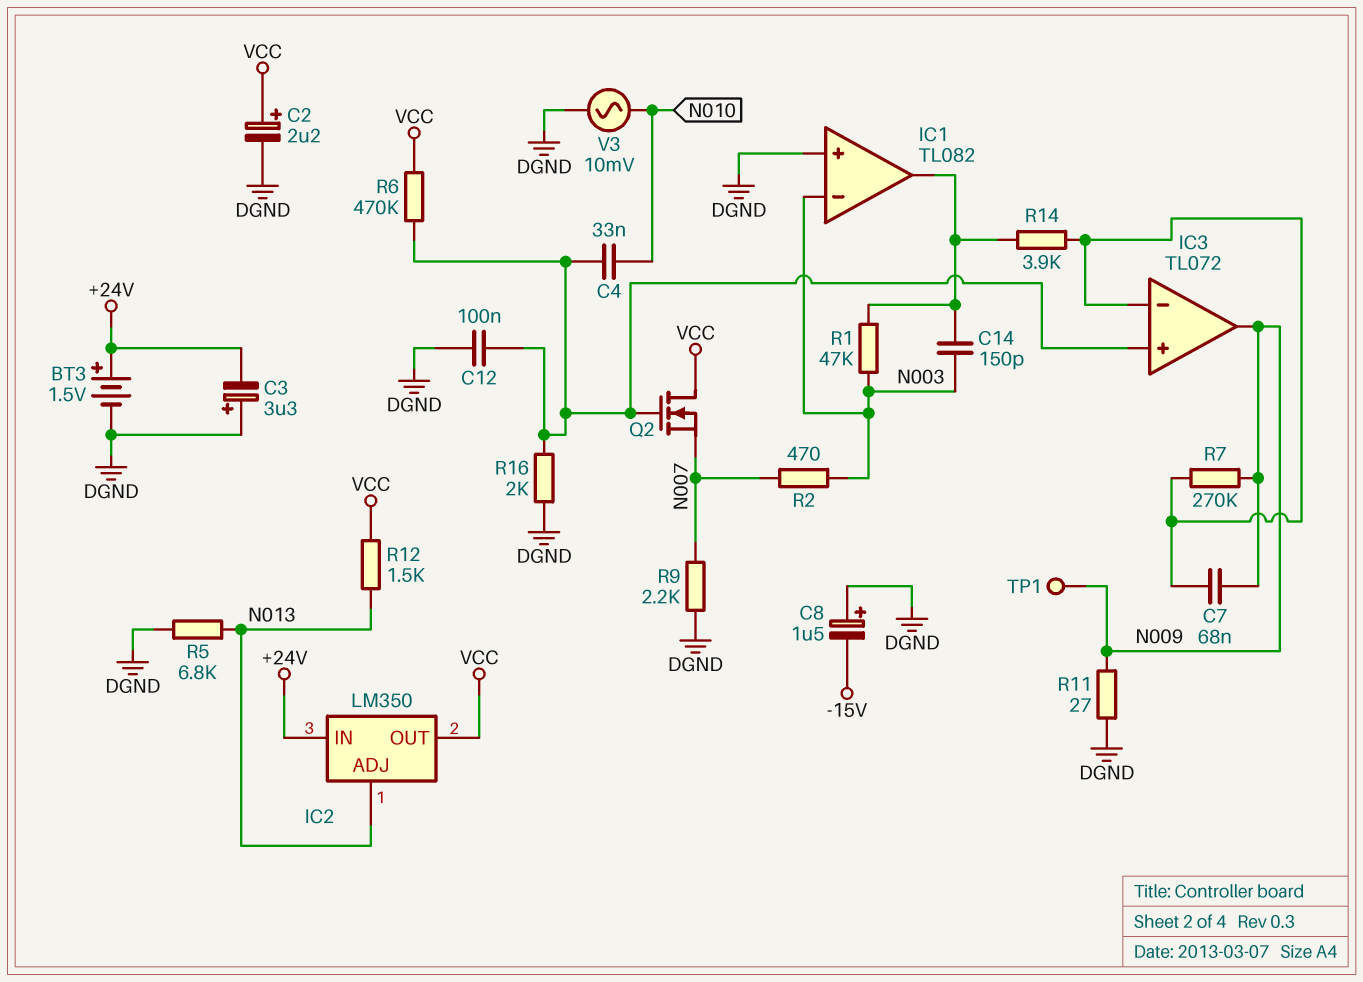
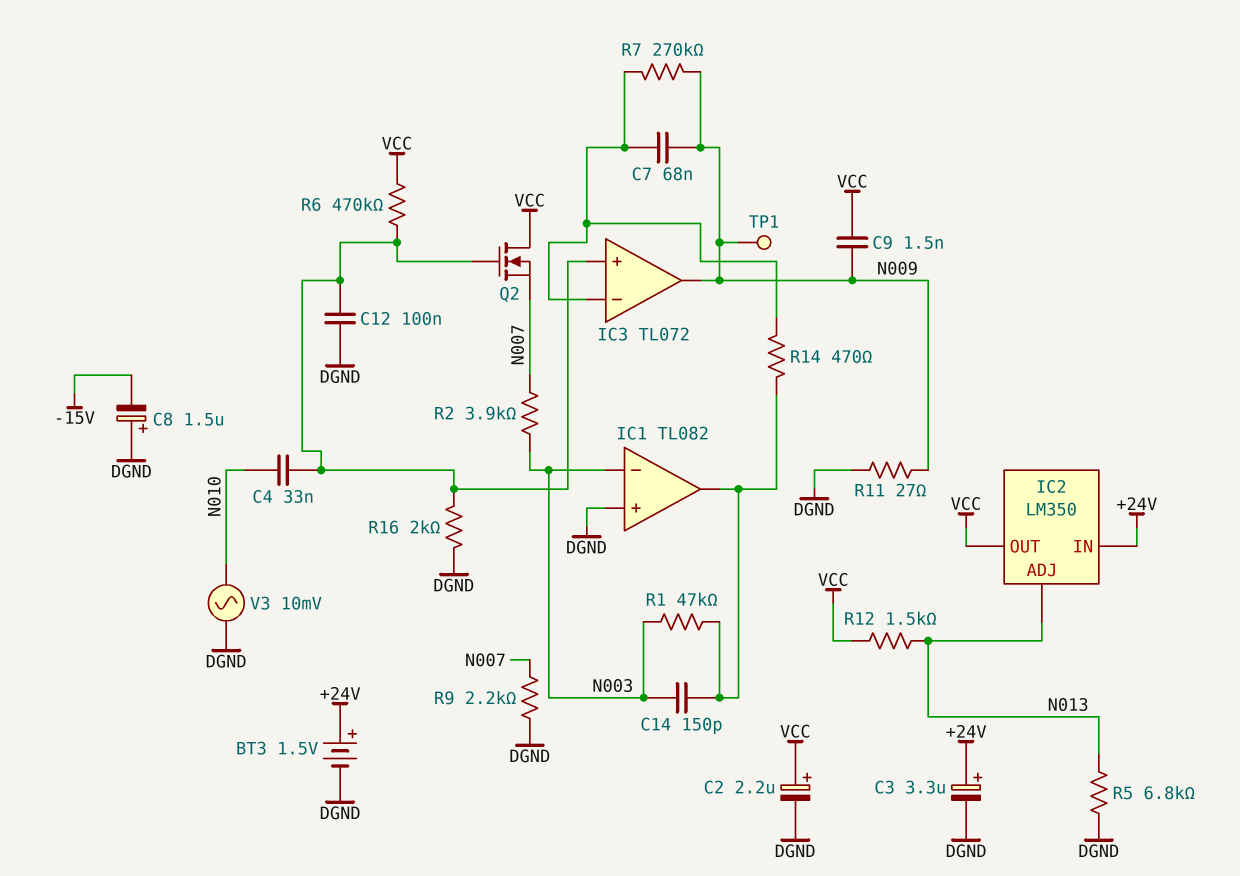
C3: 3.3uF (plus DGND, minus +24V) -> 3.3uF (plus +24V, minus DGND)
C9: none -> 1.5nF (N009, VCC)
R2: 470 (N003, N007) -> 3.9k (N003, N007)
R14: 3.9k (IC1/out, IC3/in-) -> 470 (IC1/out, IC3/in-)

